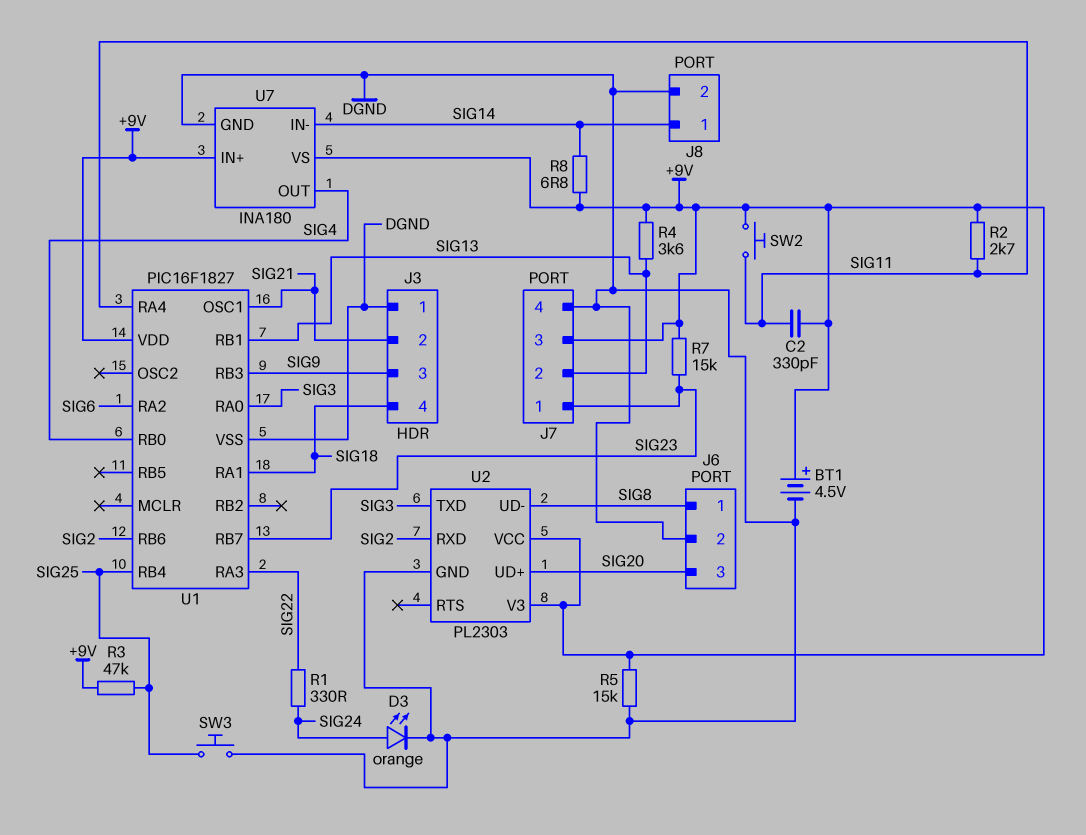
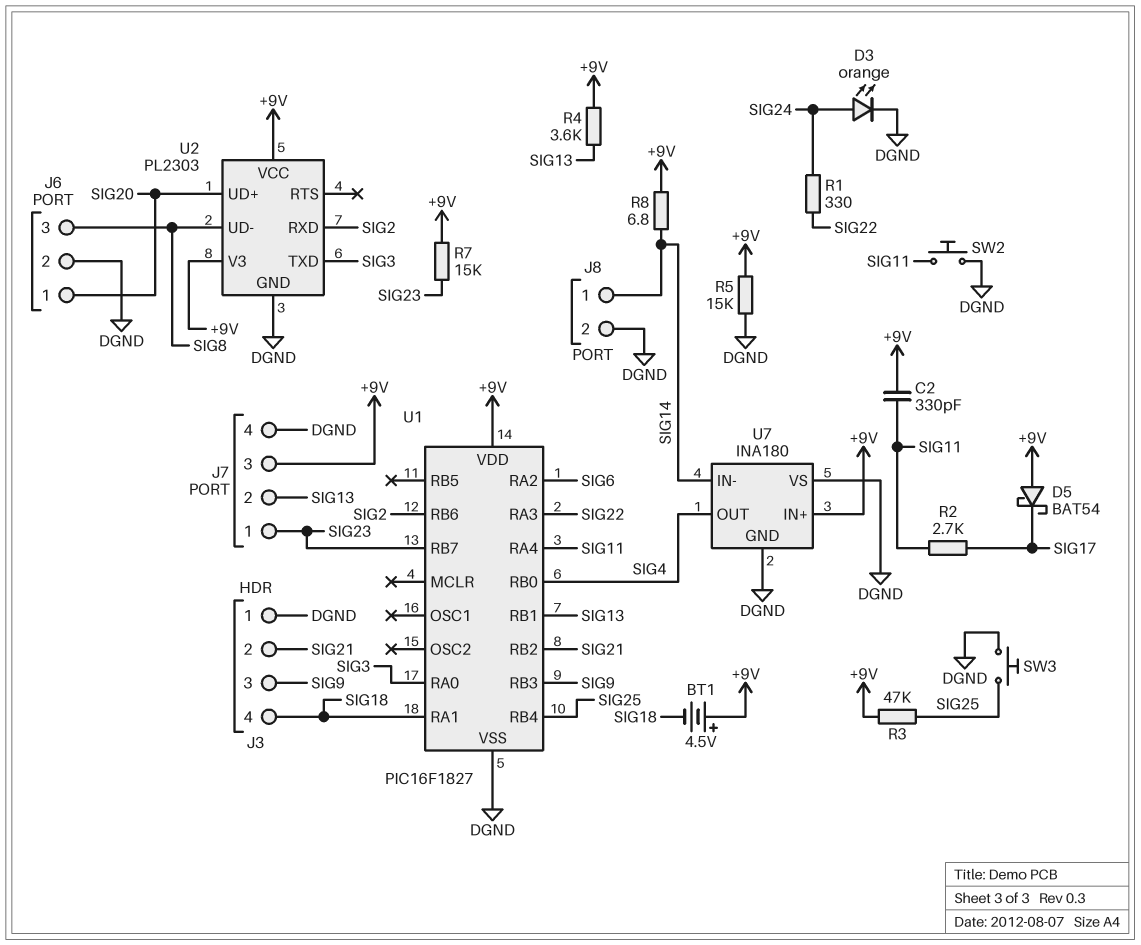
BT1: 4.5V (plus +9V, minus DGND) -> 4.5V (plus +9V, minus SIG18)
D5: none -> schottky BAT54 (A +9V, K SIG17)
J6 pin 1: SIG8 -> SIG20
J6 pin 3: SIG20 -> SIG8
R2: 2.7k (+9V, SIG11) -> 2.7k (SIG11, SIG17)
SW2: button (+9V, SIG11) -> button (DGND, SIG11)
U1 pin OSC1: SIG21 -> none
U1 pin RB2: none -> SIG21
U7 pin VS: +9V -> DGND

